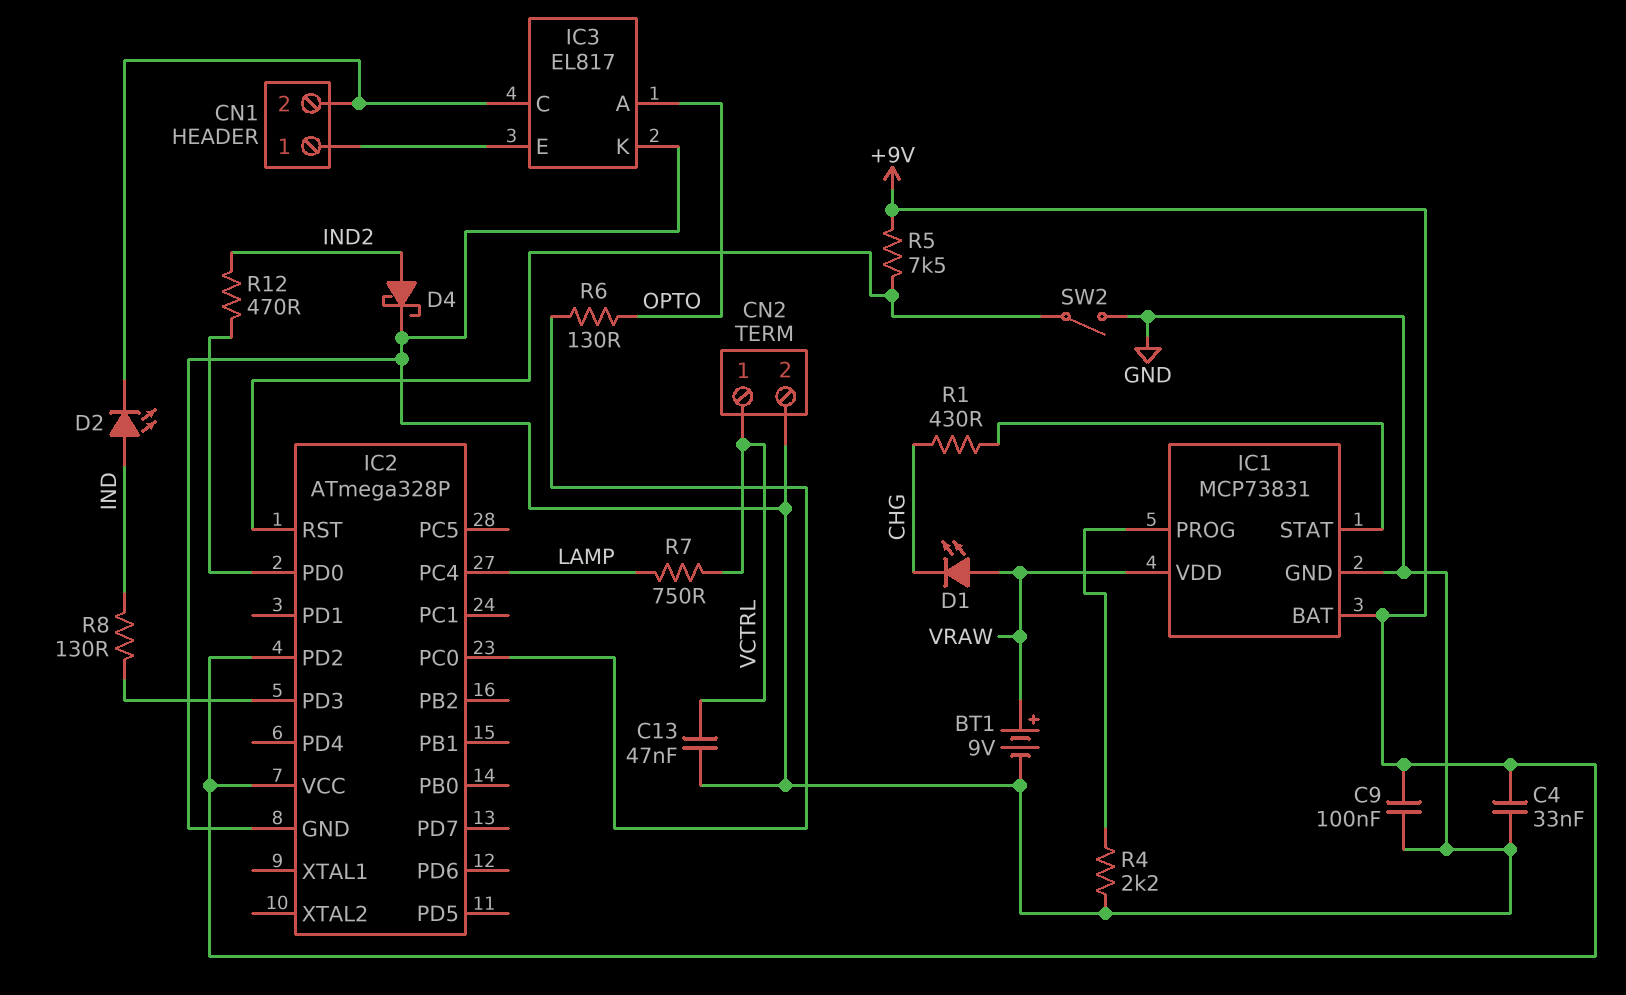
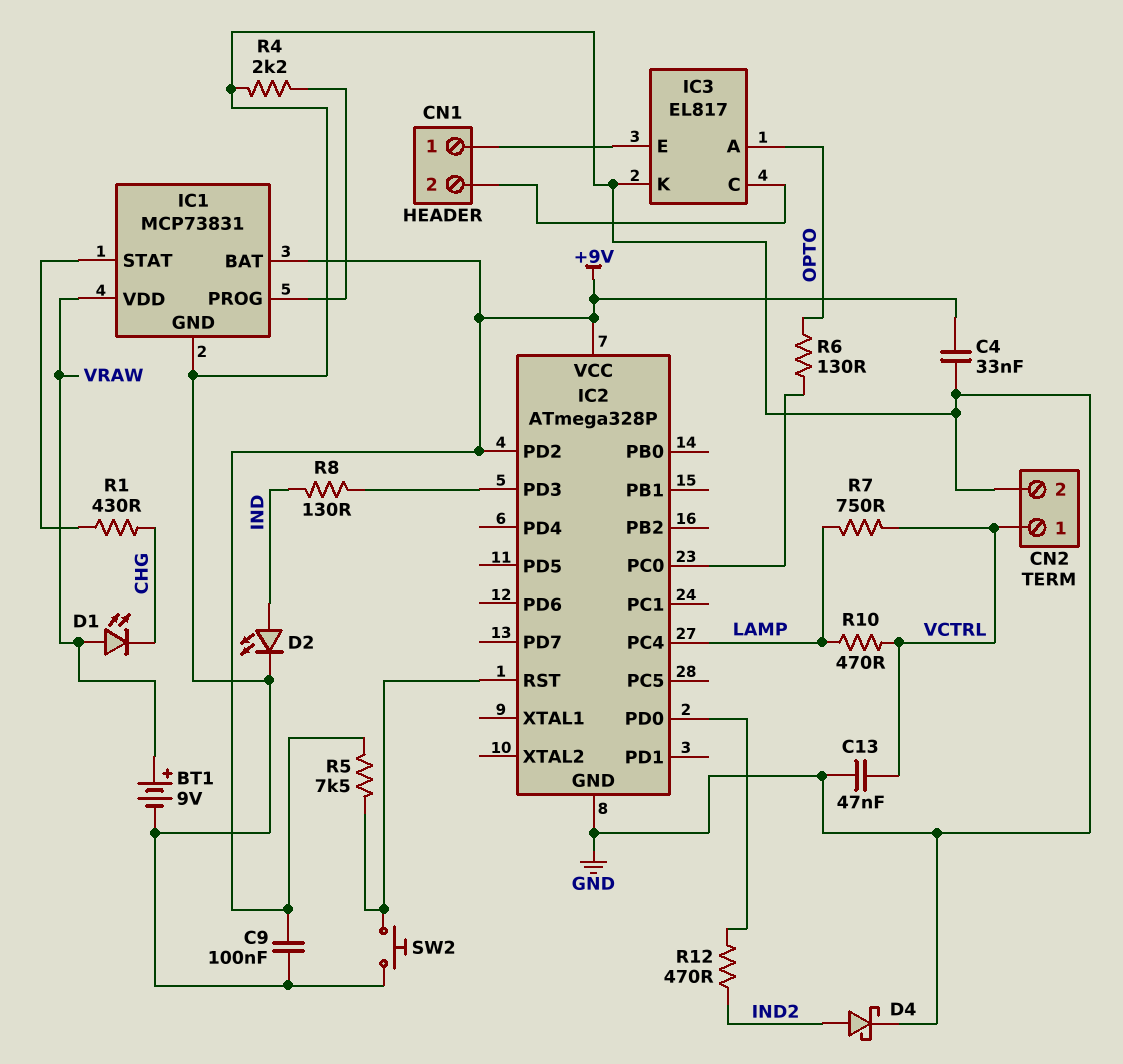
D2: LED (A IND, K CN1/2) -> LED (A IND, K GND)
R10: none -> 470 (LAMP, VCTRL)
SW2: switch (GND, IC2/RST) -> button (GND, IC2/RST)

